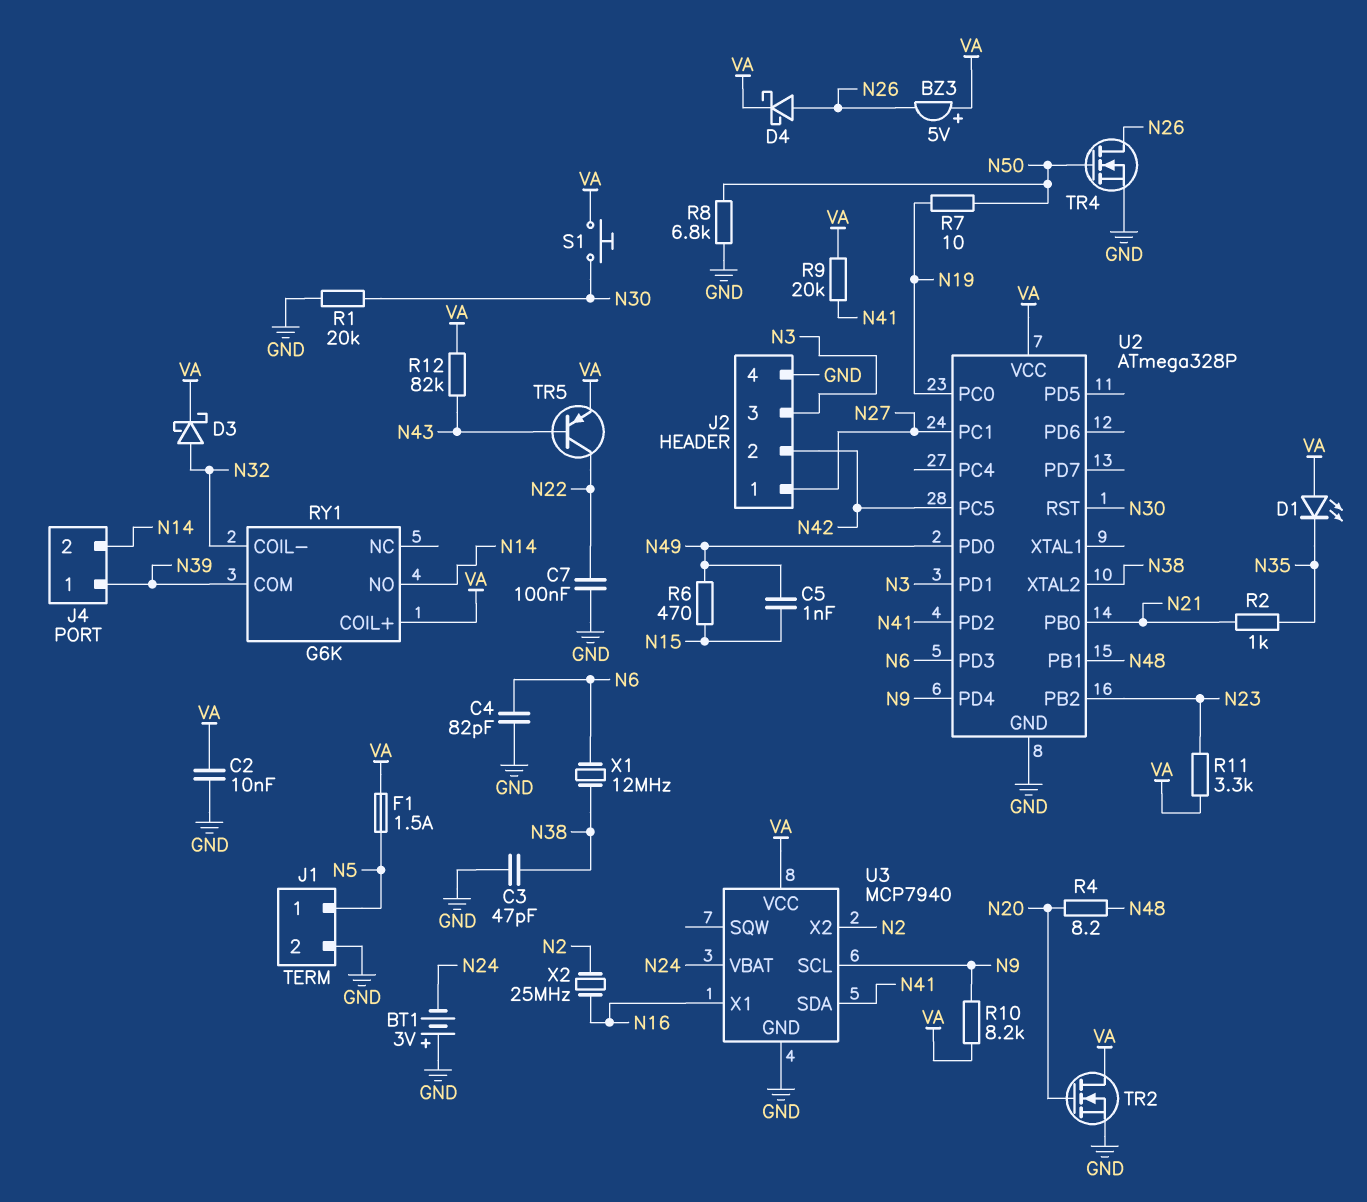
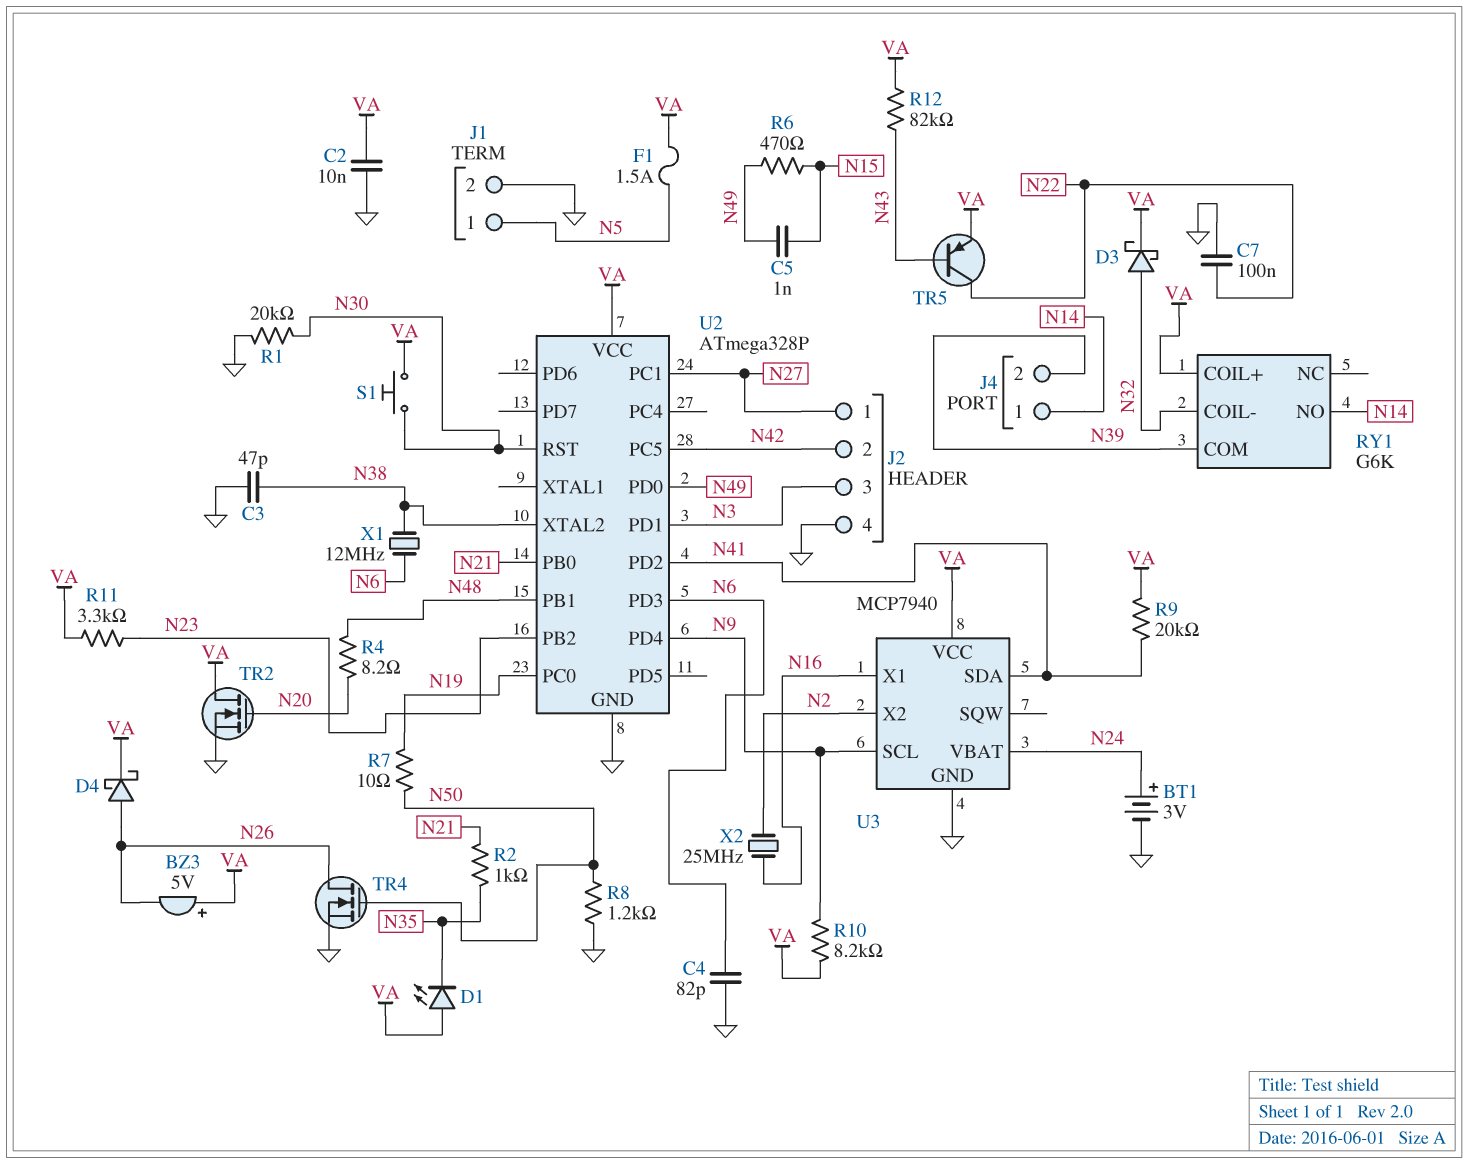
BT1: 3V (plus GND, minus N24) -> 3V (plus N24, minus GND)
J4 pin 1: N39 -> N14
J4 pin 2: N14 -> N39
R8: 6.8k (GND, N50) -> 1.2k (GND, N50)

